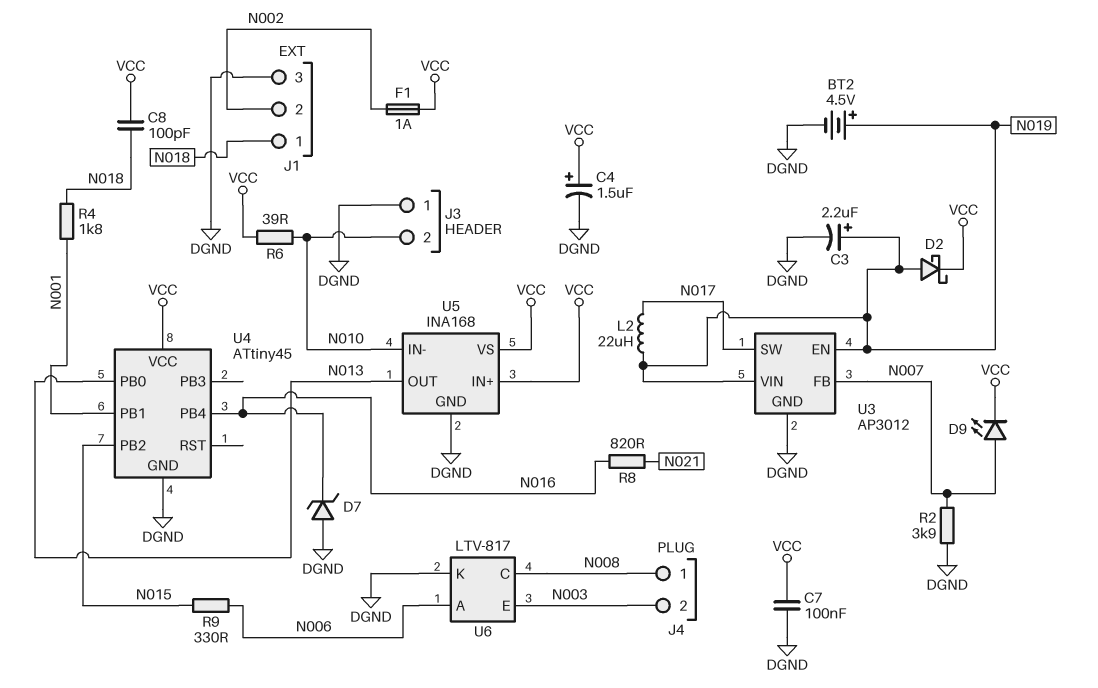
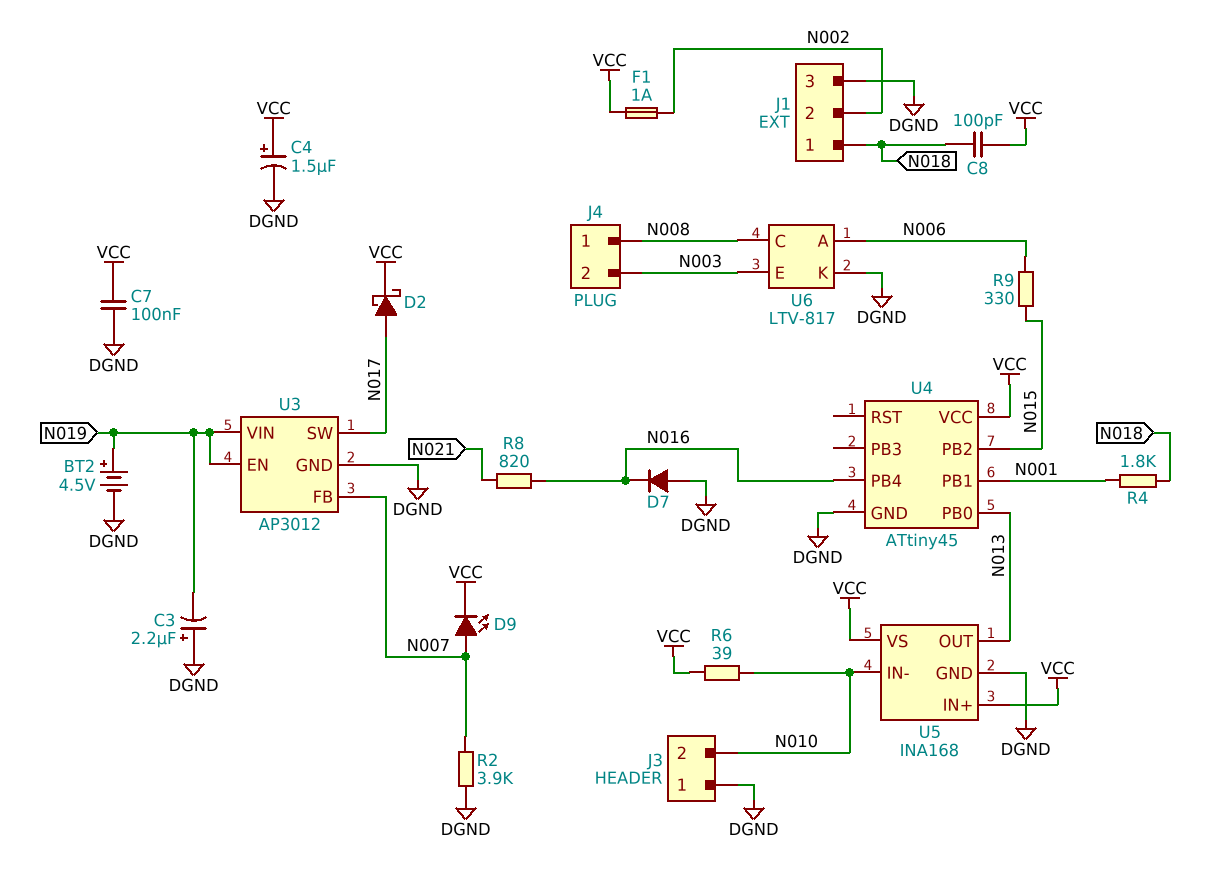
C3: 2.2uF (plus N019, minus DGND) -> 2.2uF (plus DGND, minus N019)
D2: schottky (A N019, K VCC) -> schottky (A N017, K VCC)
D7: zener (A DGND, K N016) -> diode (A DGND, K N016)
L2: 22uH (N017, N019) -> none

